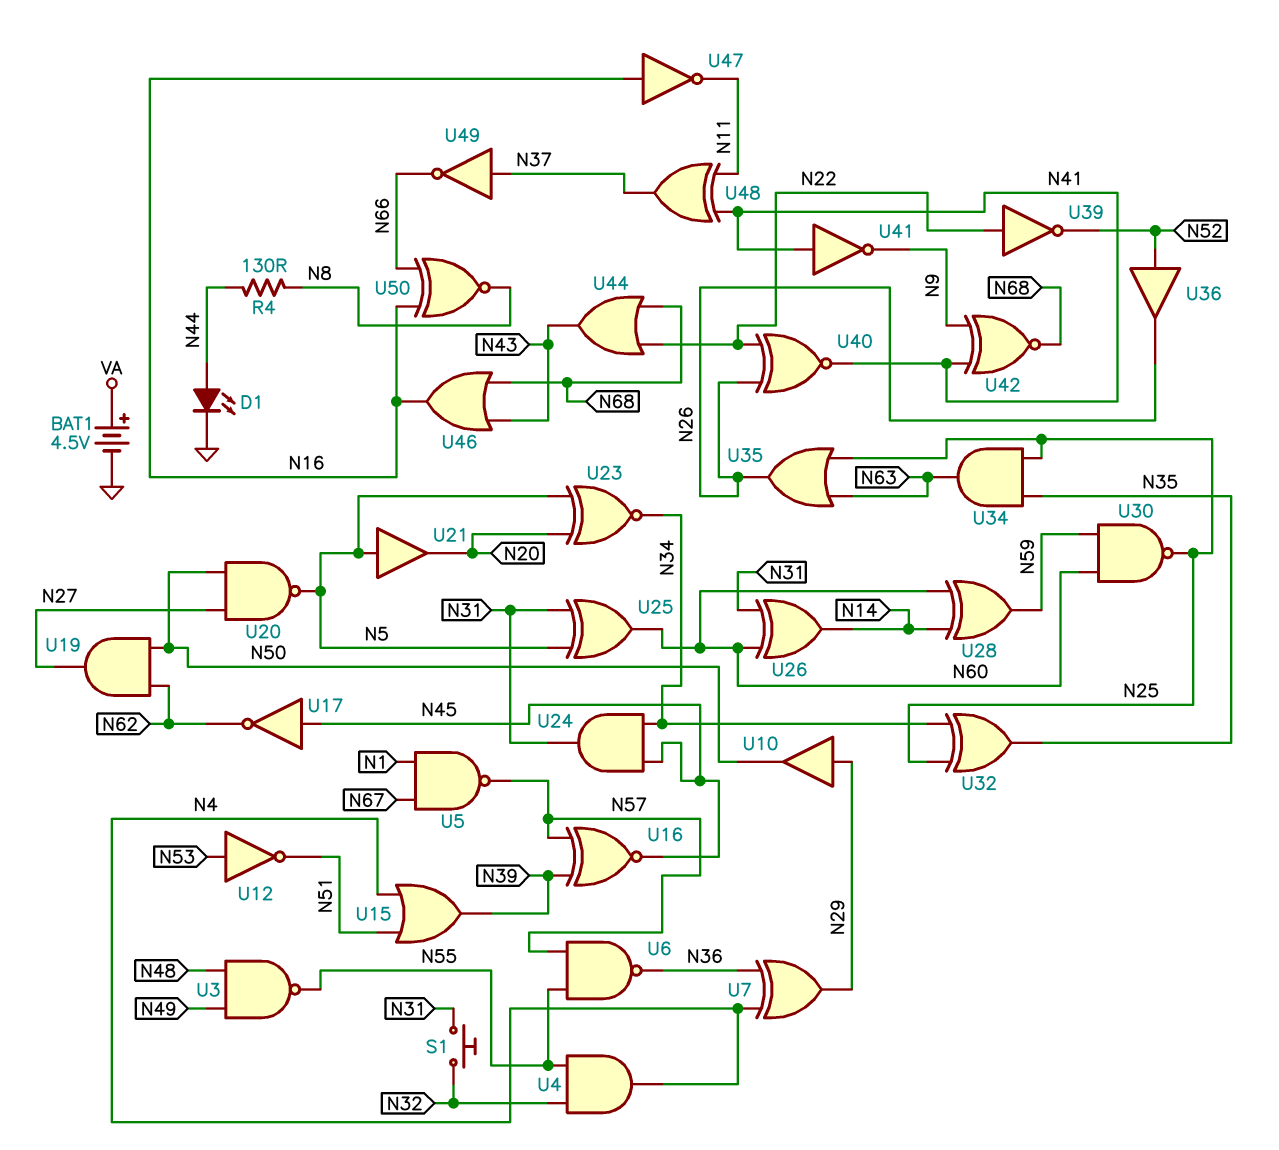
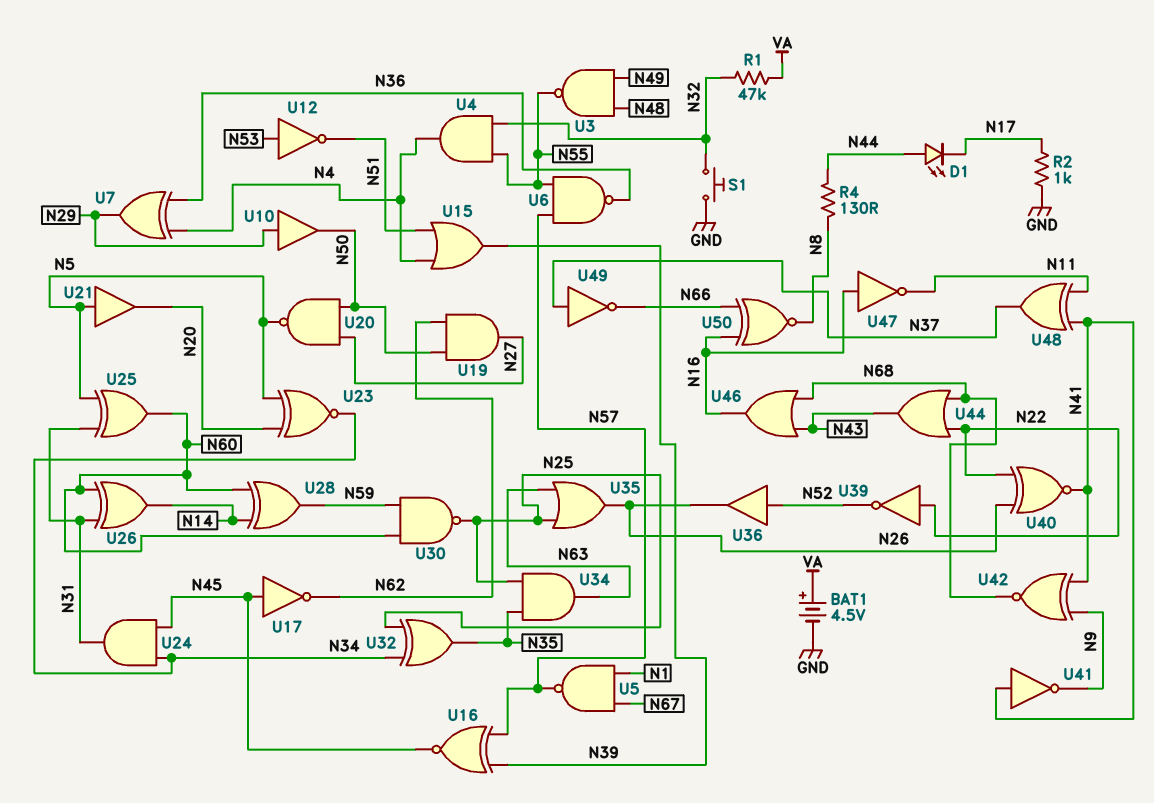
D1: LED (A N44, K GND) -> LED (A N44, K N17)
R1: none -> 47k (N32, VA)
R2: none -> 1k (GND, N17)
S1: button (N31, N32) -> button (GND, N32)

